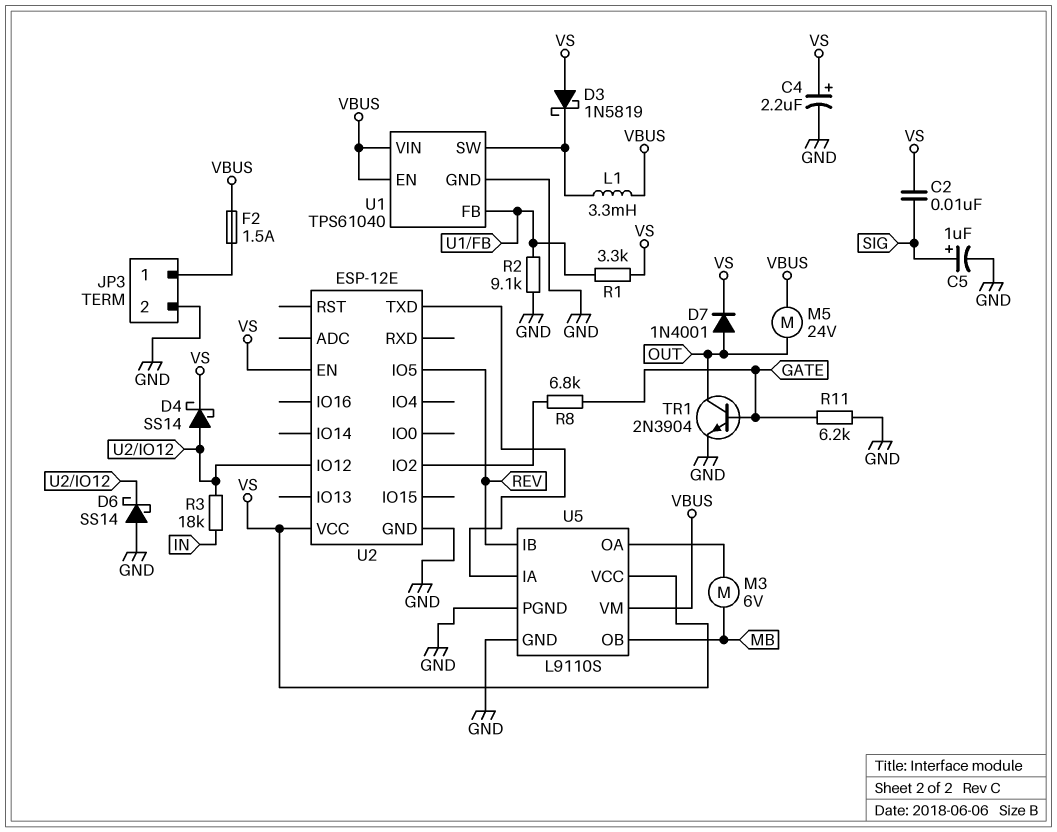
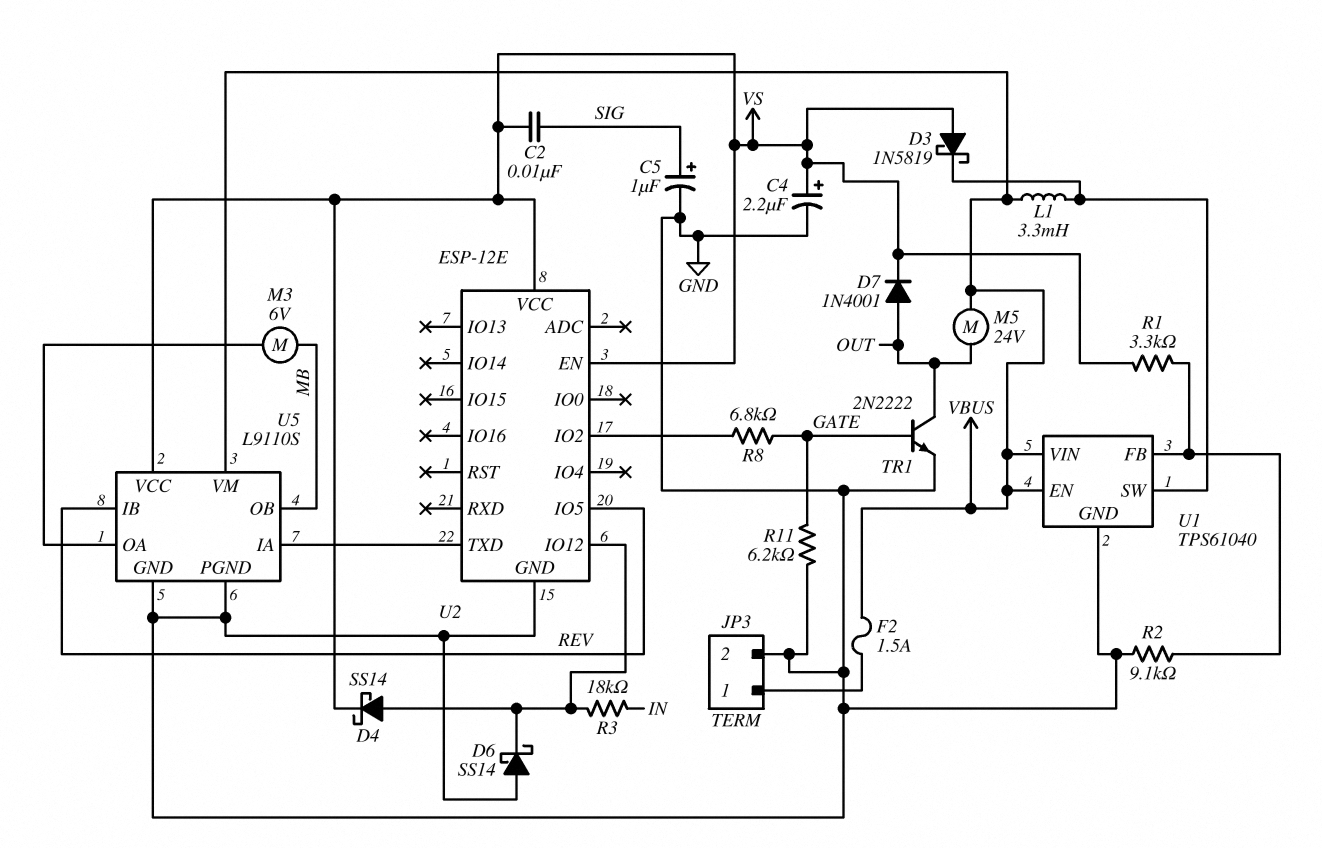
TR1: NPN 2N3904 (B GATE, C OUT, E GND) -> NPN 2N2222 (B GATE, C OUT, E GND)

